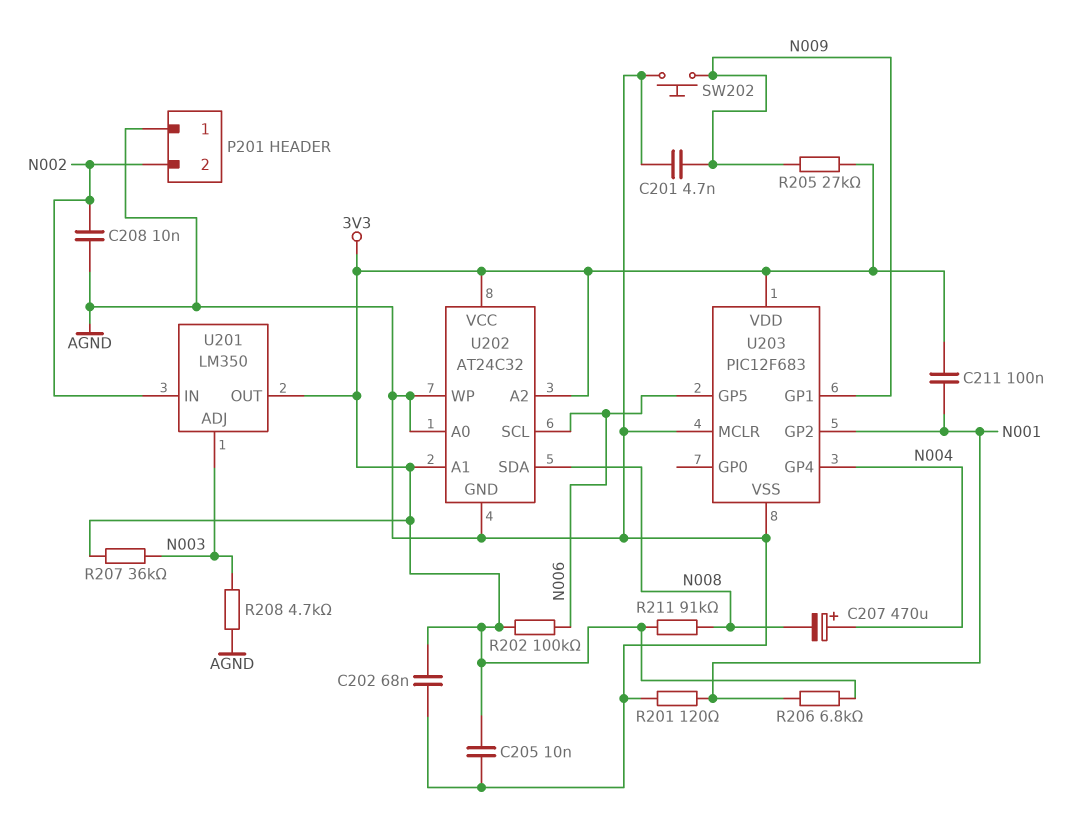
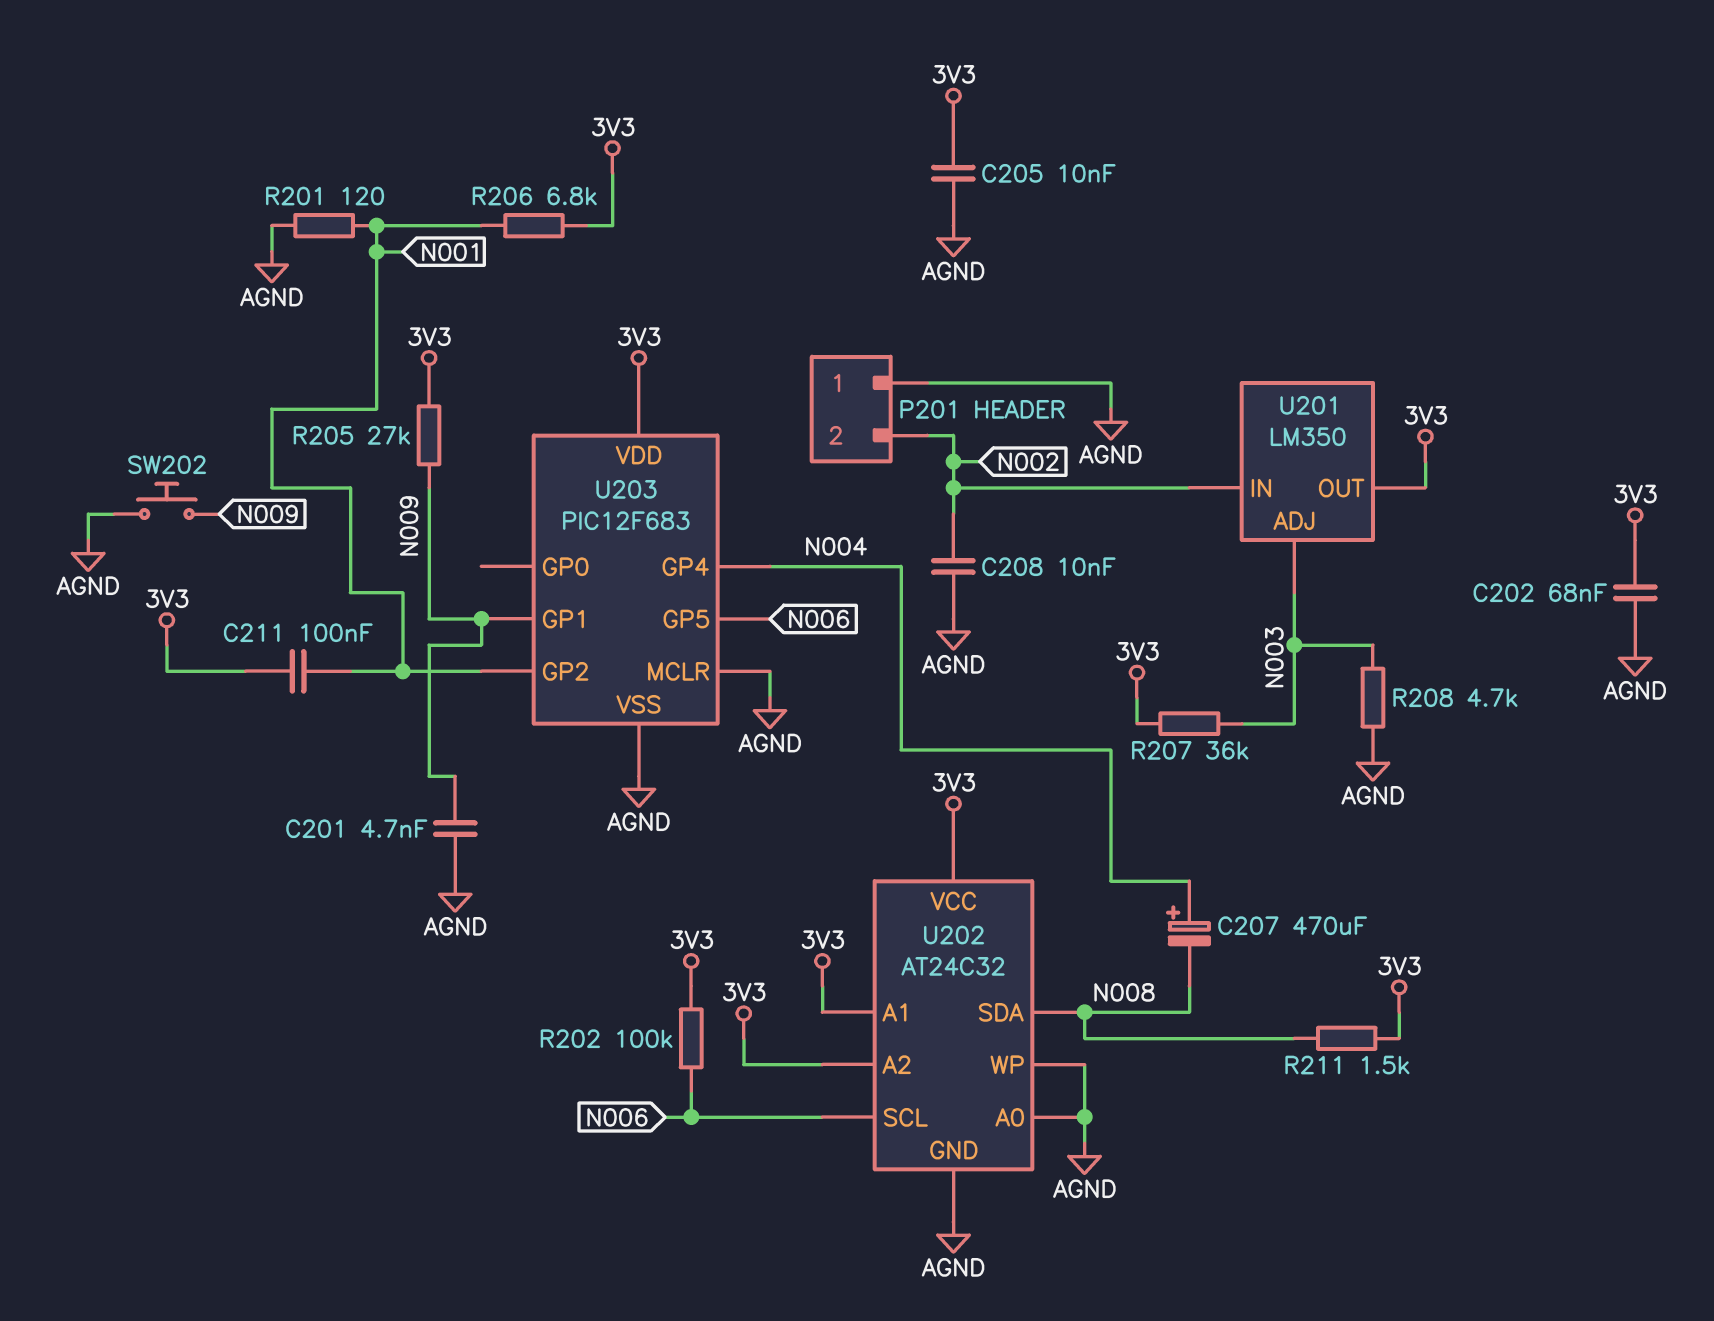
R211: 91k (3V3, N008) -> 1.5k (3V3, N008)

